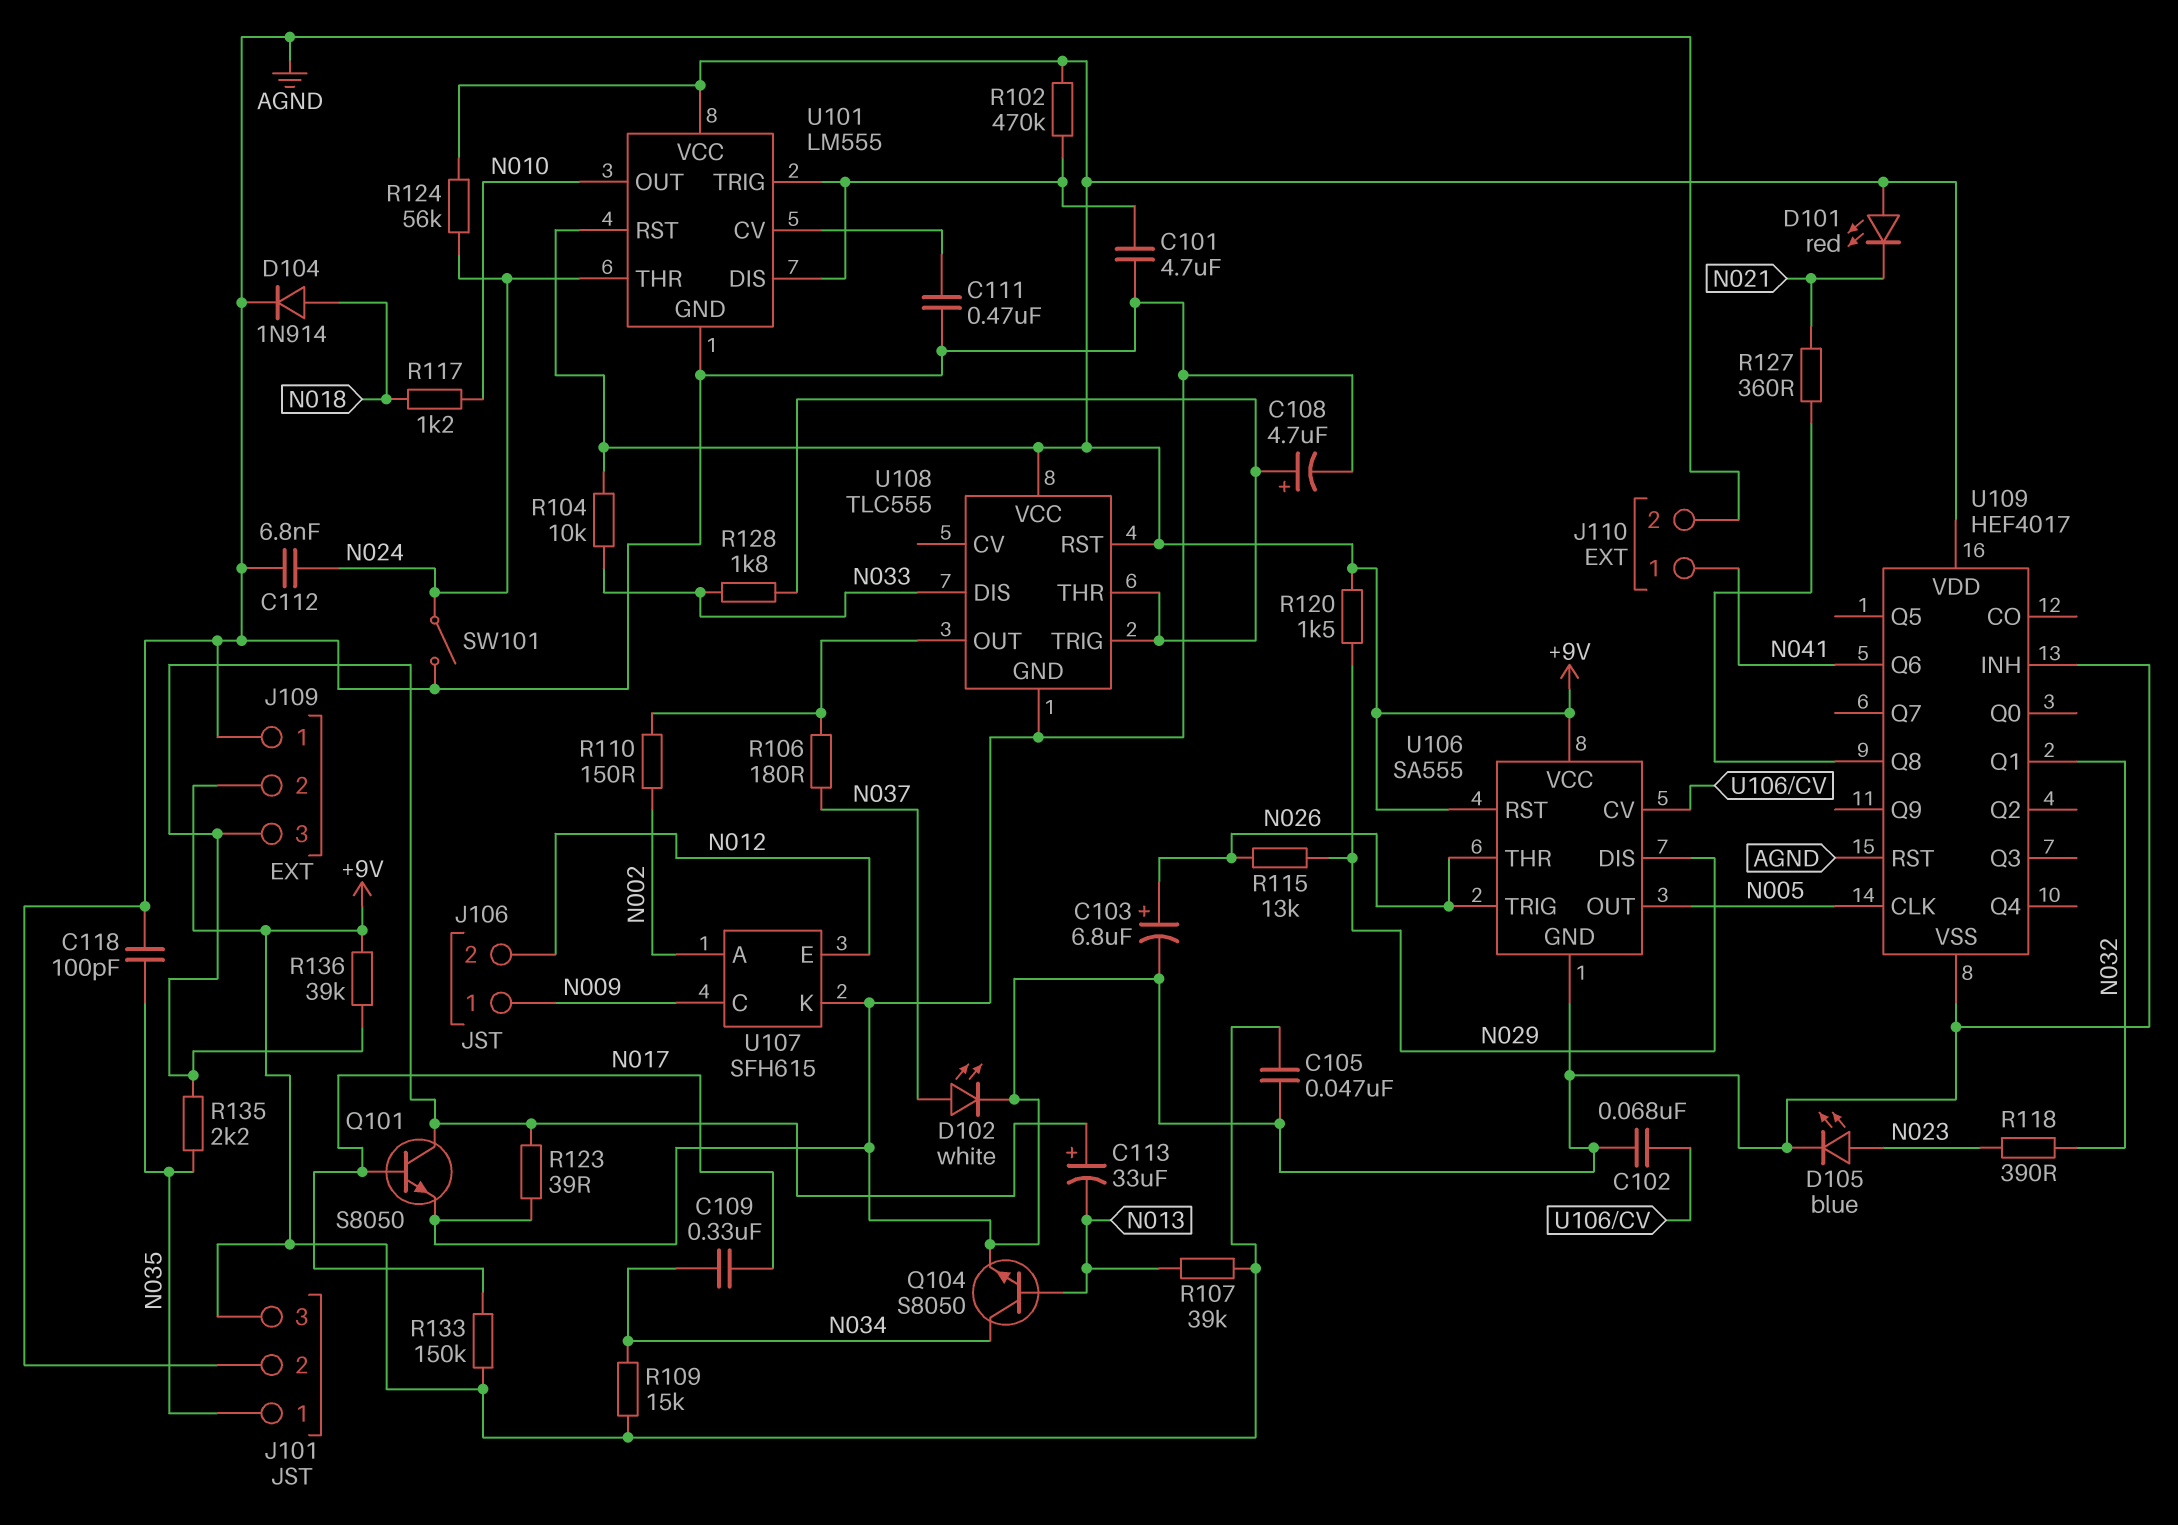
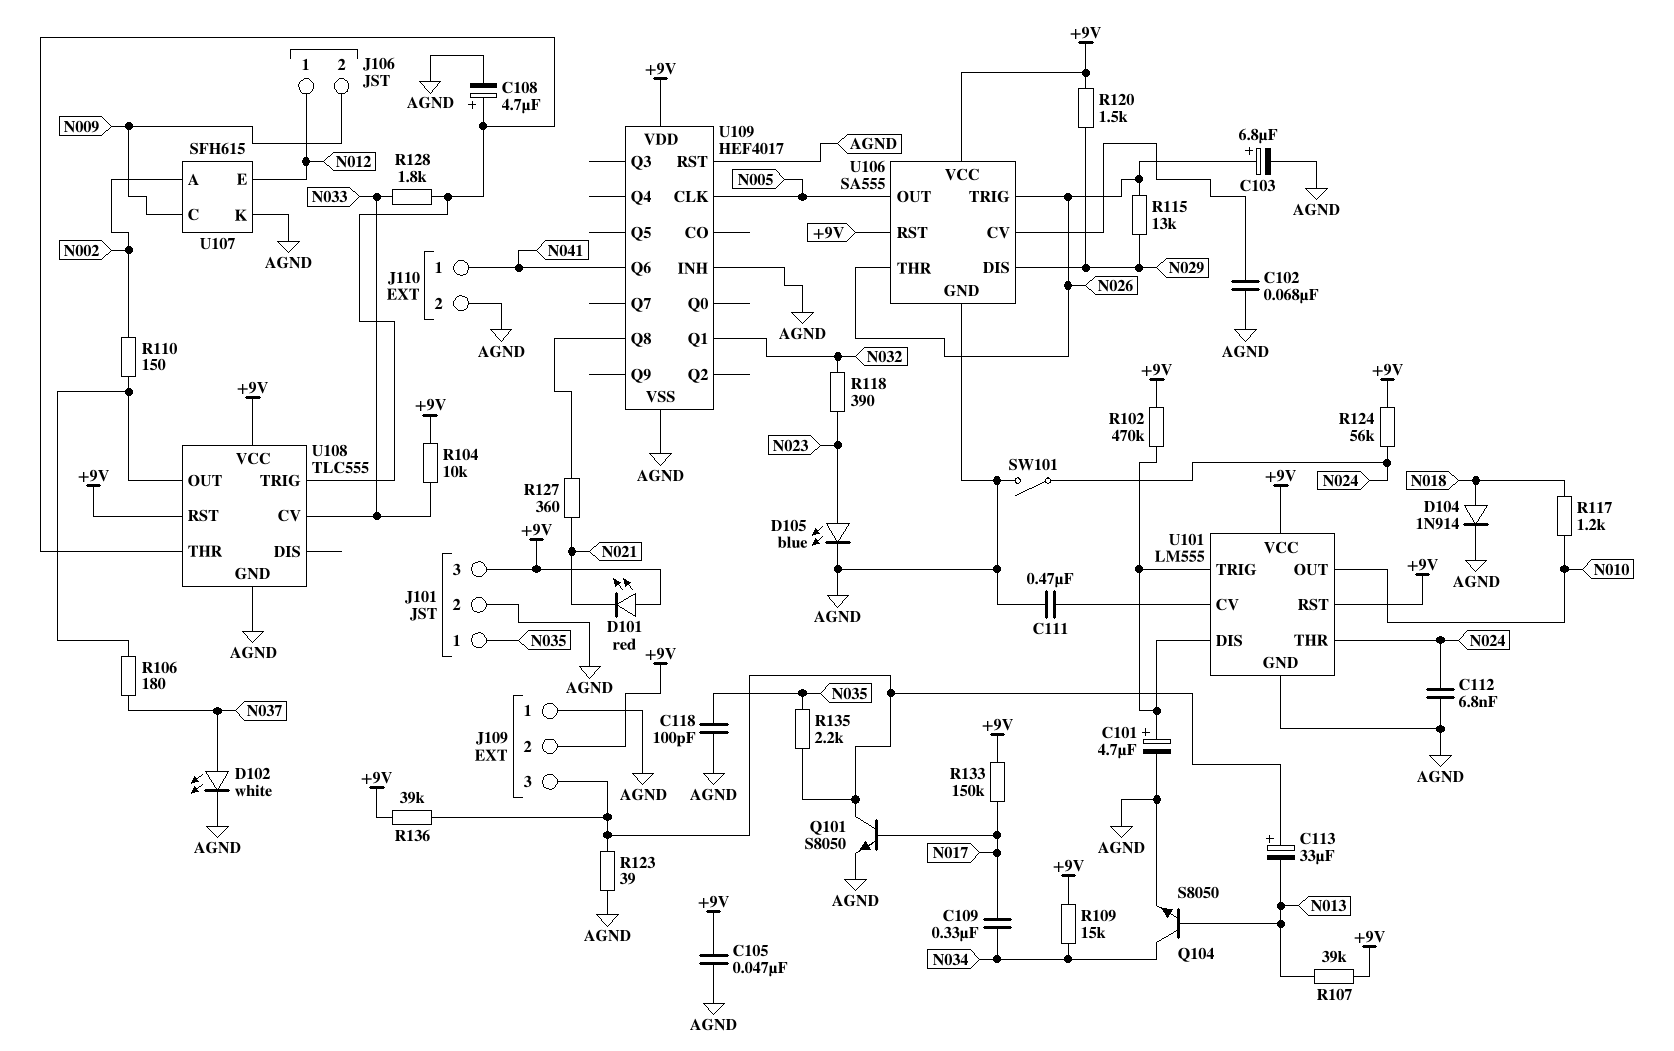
C101: 4.7uF (AGND, U101/DIS) -> 4.7uF (plus U101/DIS, minus AGND)
J106 pin 1: N009 -> N012
J106 pin 2: N012 -> N009
U108 pin CV: none -> N033
U108 pin DIS: N033 -> none

